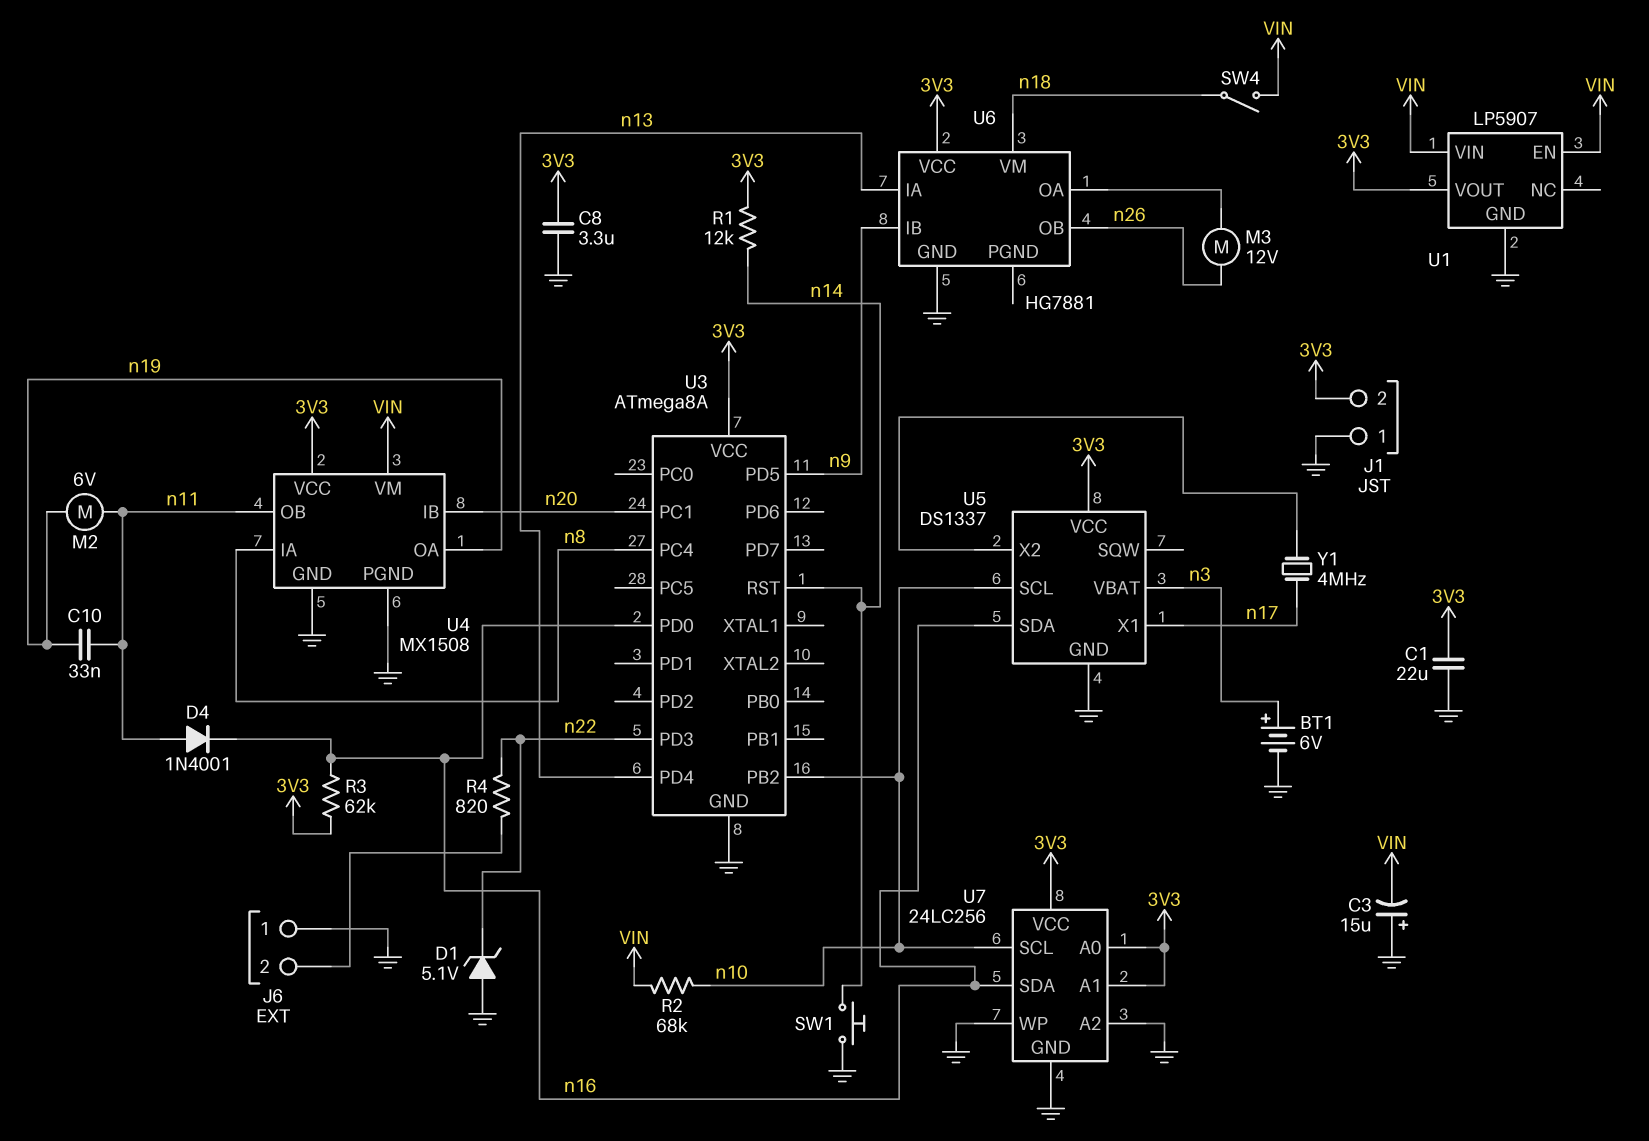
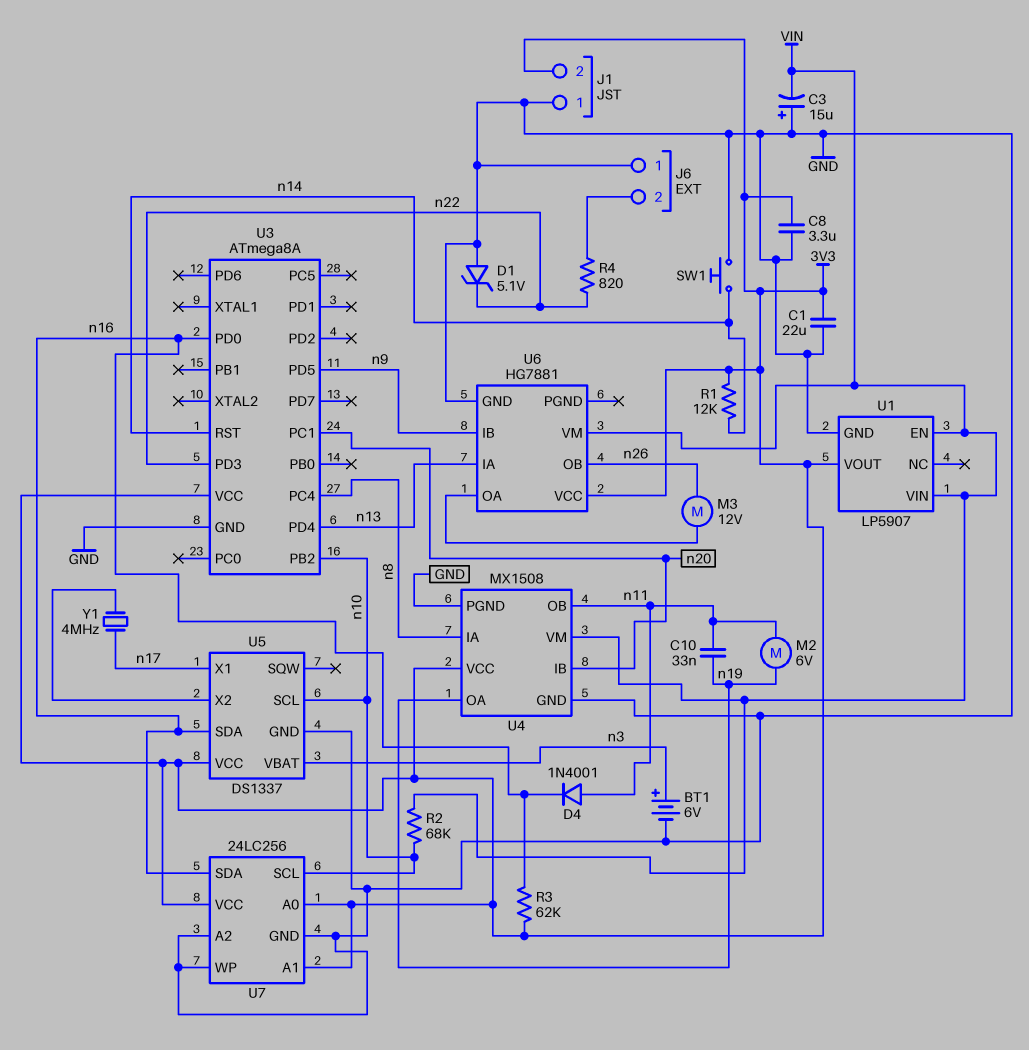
SW4: switch (VIN, n18) -> none
U6 pin VM: n18 -> VIN

